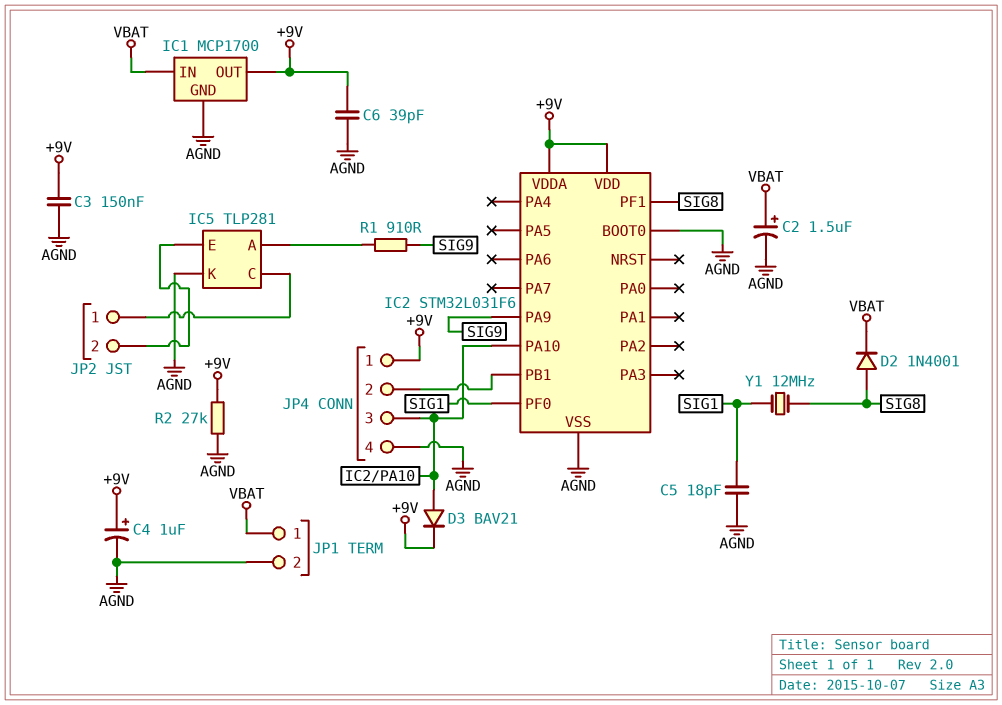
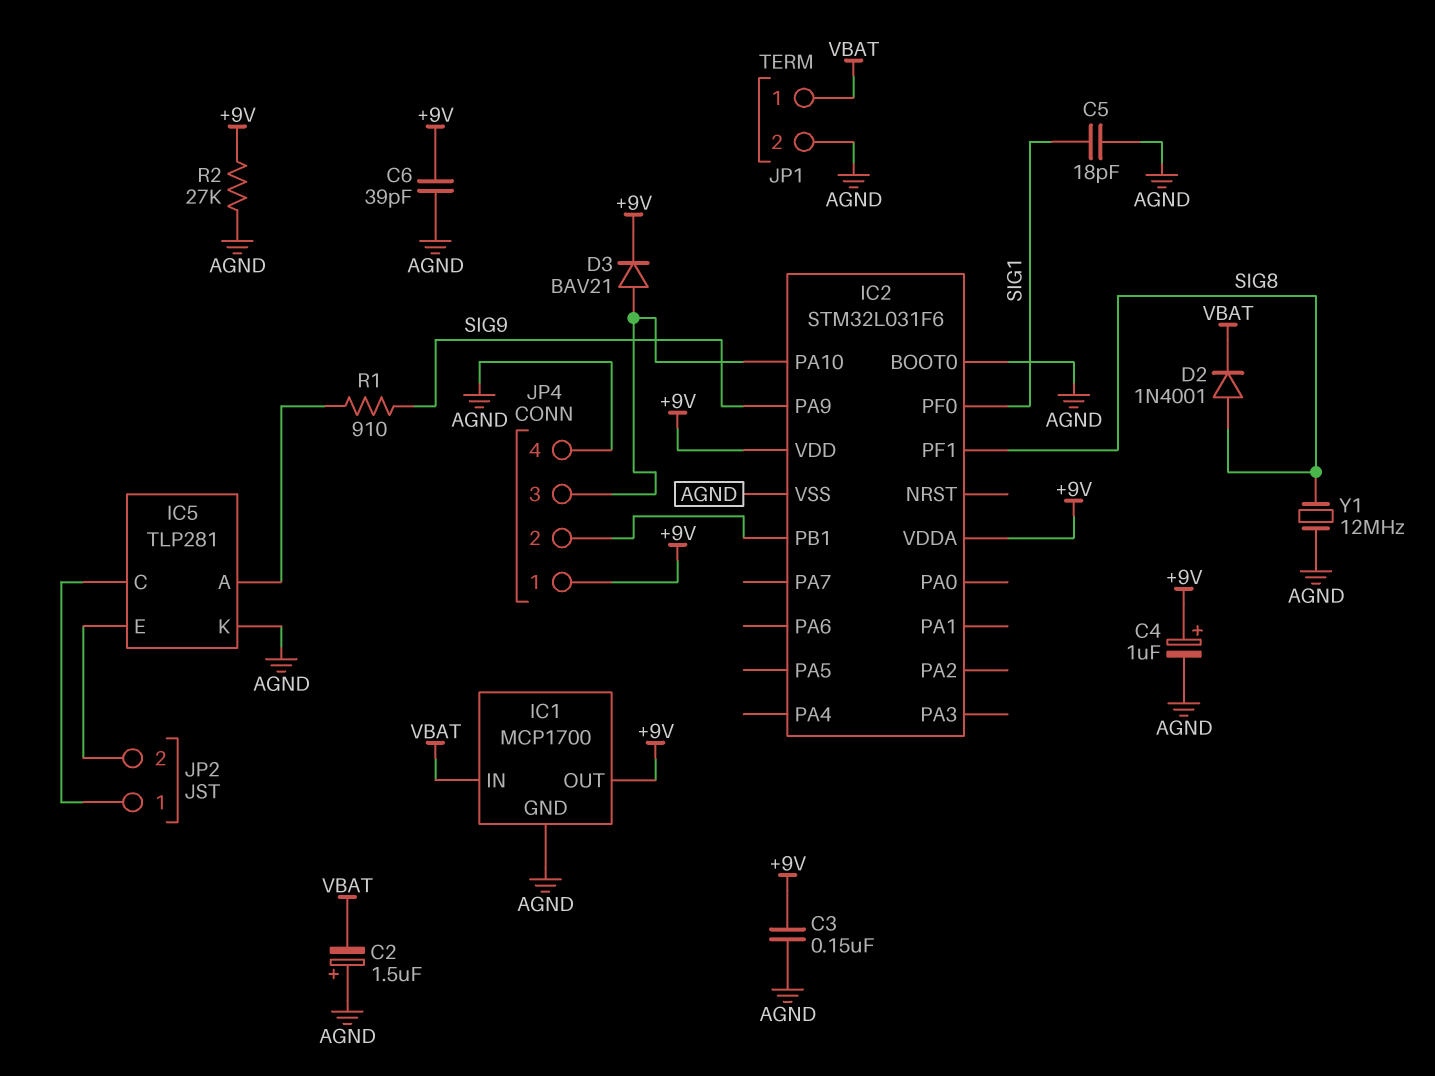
C2: 1.5uF (plus VBAT, minus AGND) -> 1.5uF (plus AGND, minus VBAT)
Y1: 12MHz (SIG1, SIG8) -> 12MHz (AGND, SIG8)

